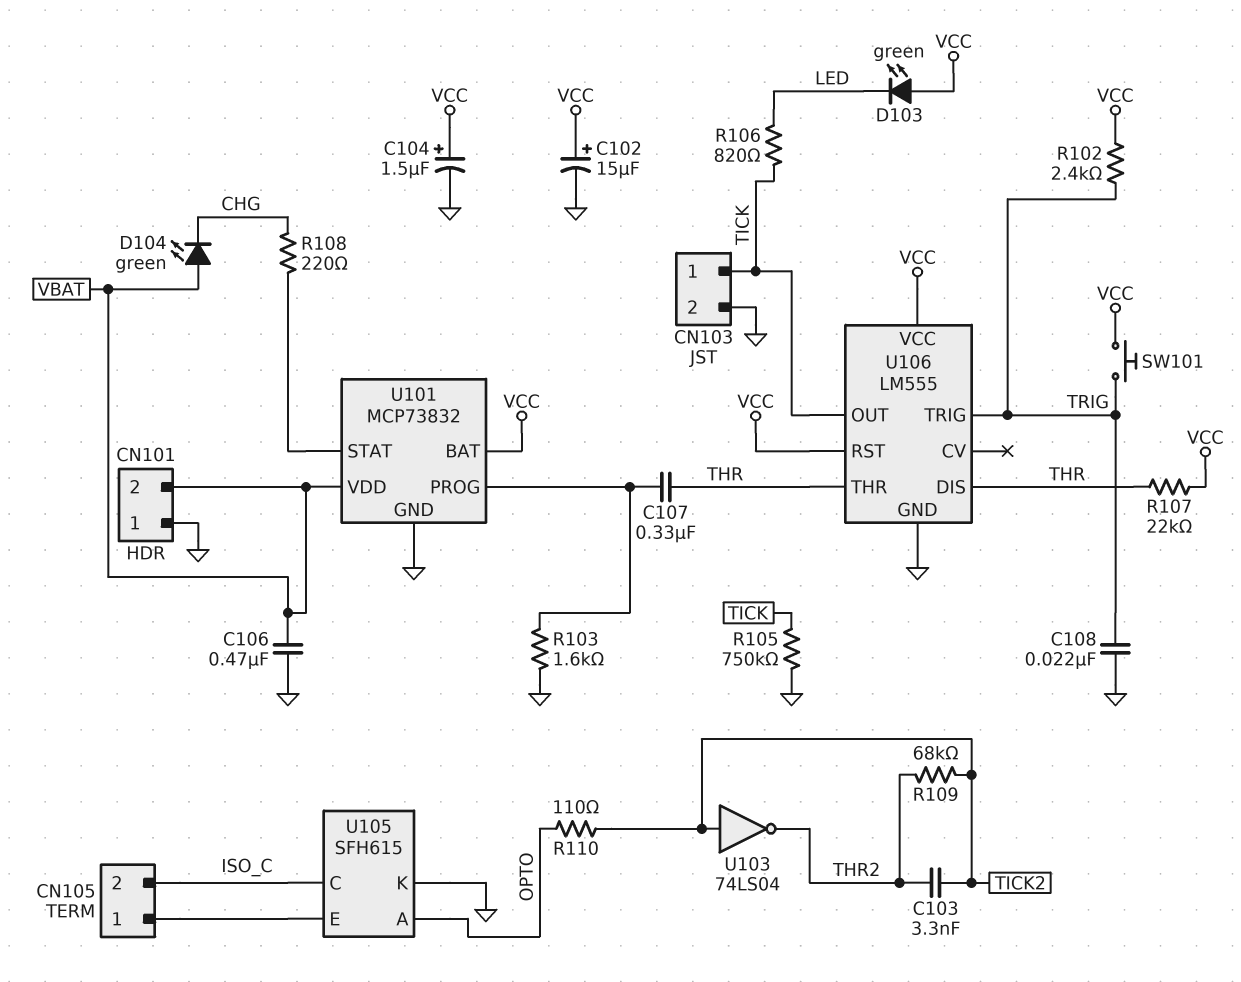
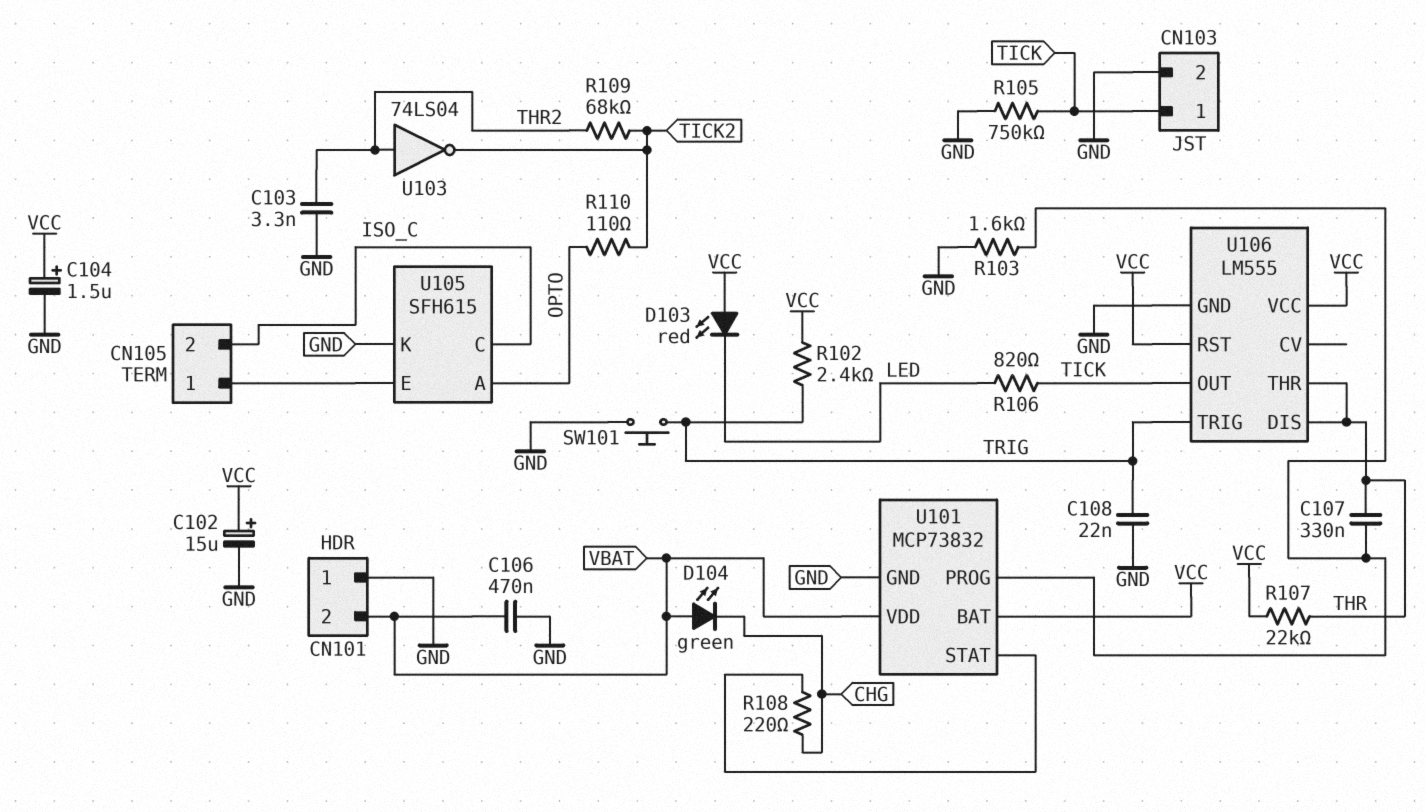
C103: 3.3nF (THR2, TICK2) -> 3.3nF (GND, THR2)
D103: LED green (A VCC, K LED) -> LED red (A VCC, K LED)
SW101: button (TRIG, VCC) -> button (GND, TRIG)
U103: NOT 74LS04 (in TICK2, out THR2) -> NOT 74LS04 (in THR2, out TICK2)

